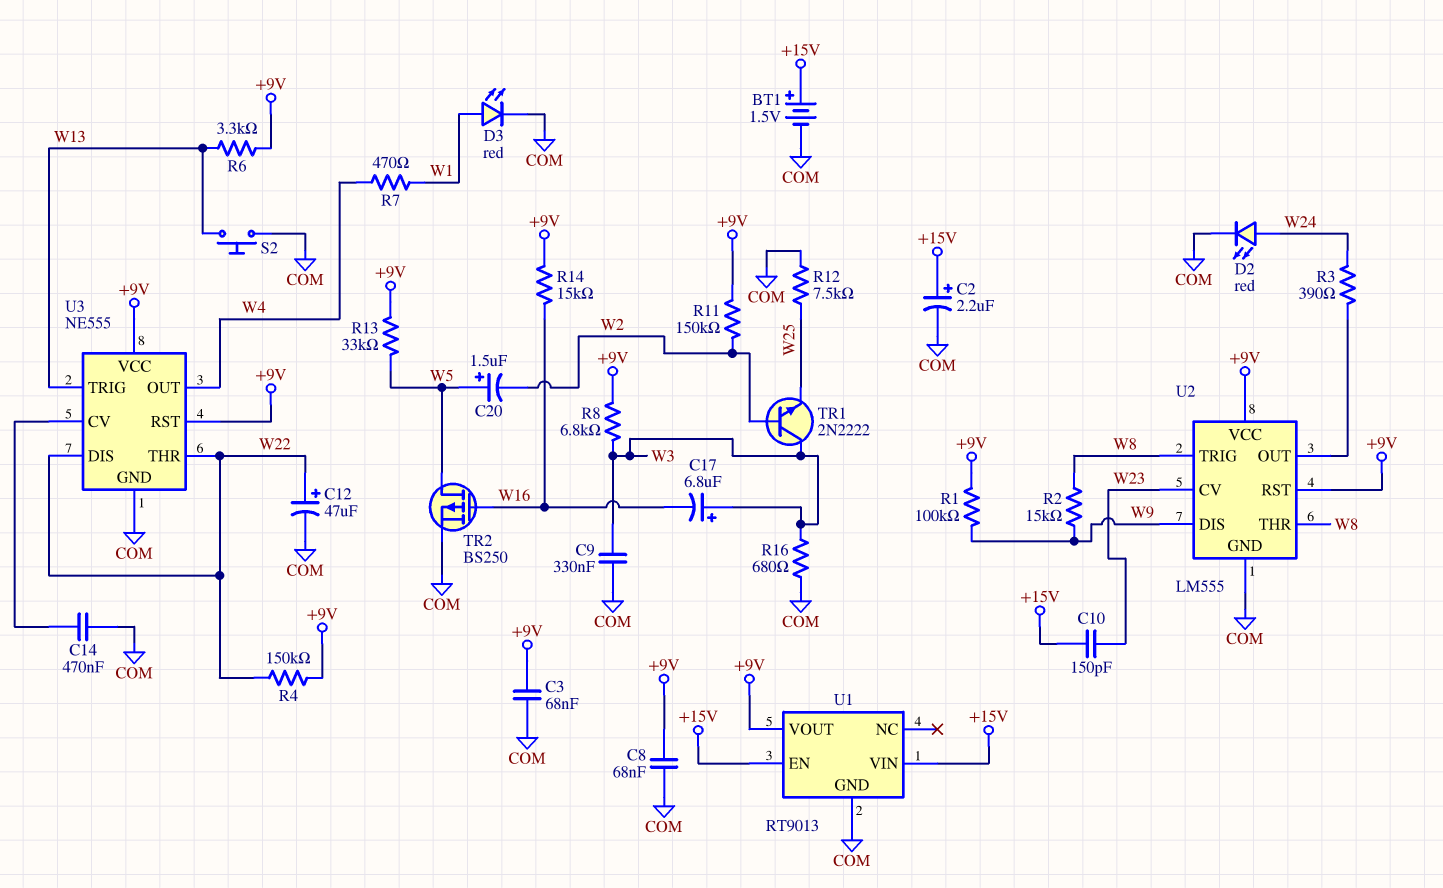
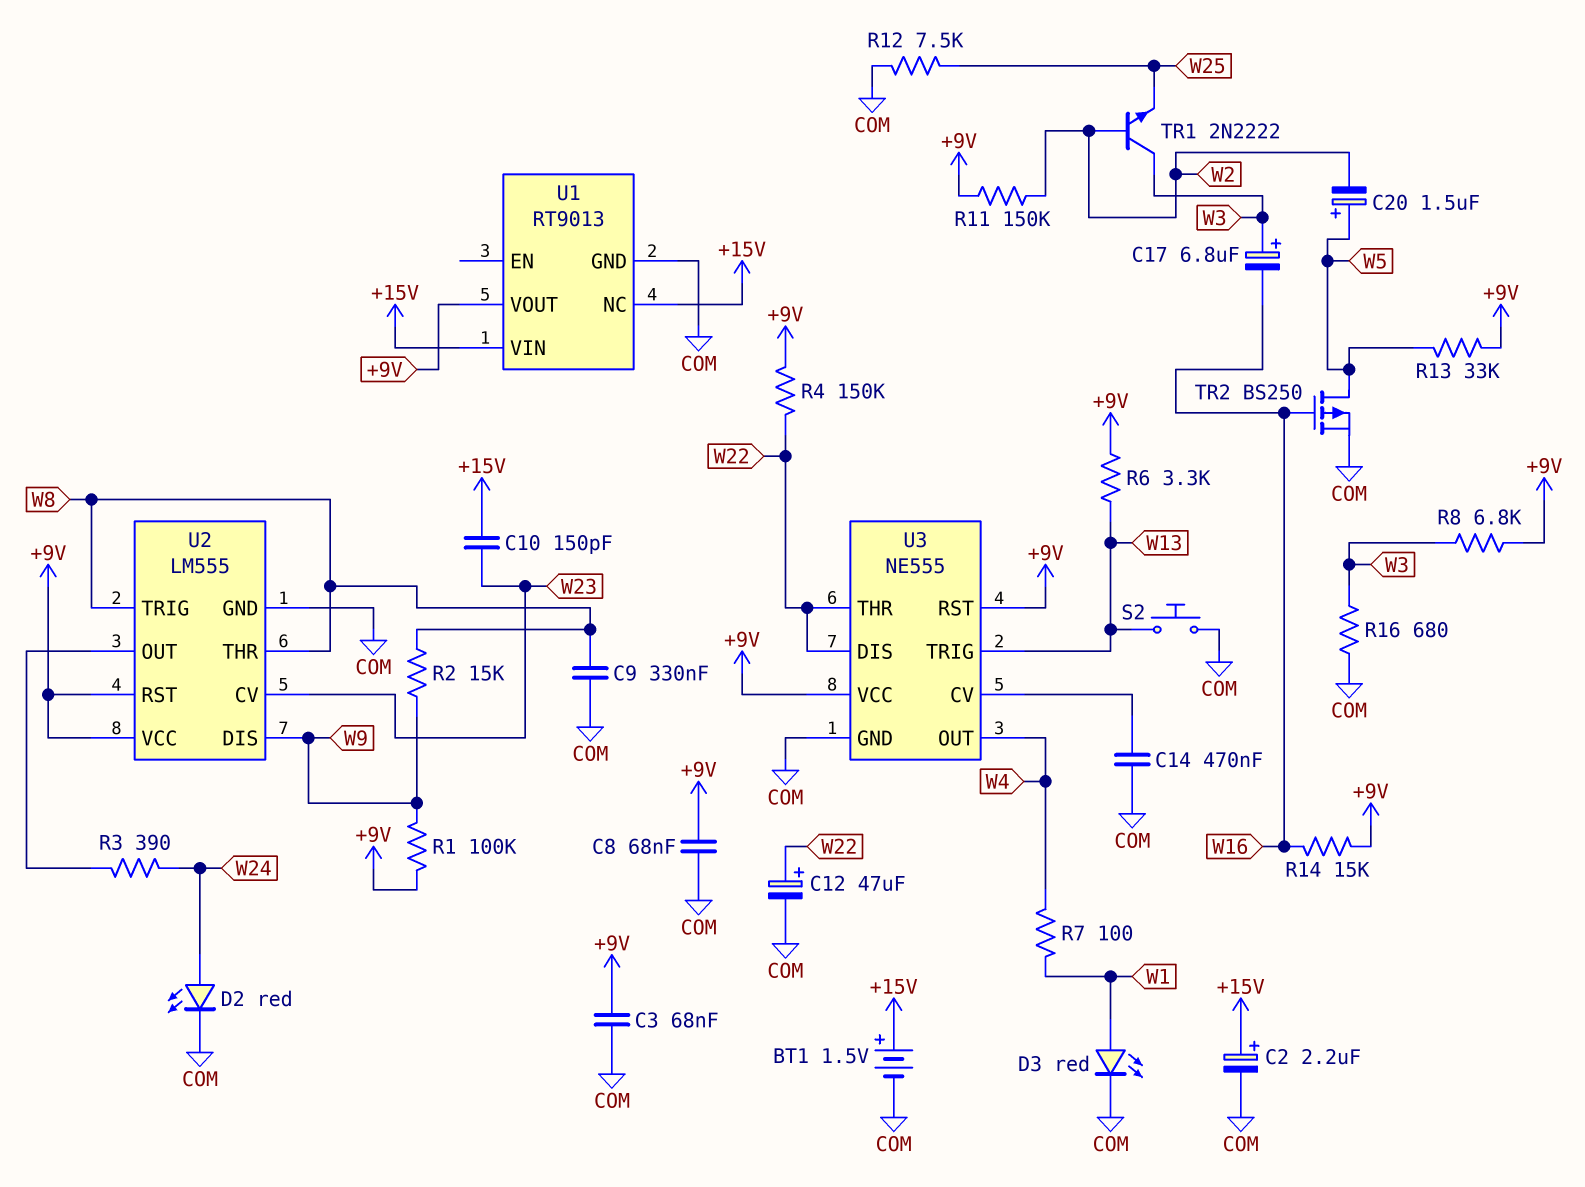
C9: 330nF (COM, W3) -> 330nF (COM, W8)
R7: 470 (W1, W4) -> 100 (W1, W4)
U1 pin EN: +15V -> none
U1 pin NC: none -> +15V

